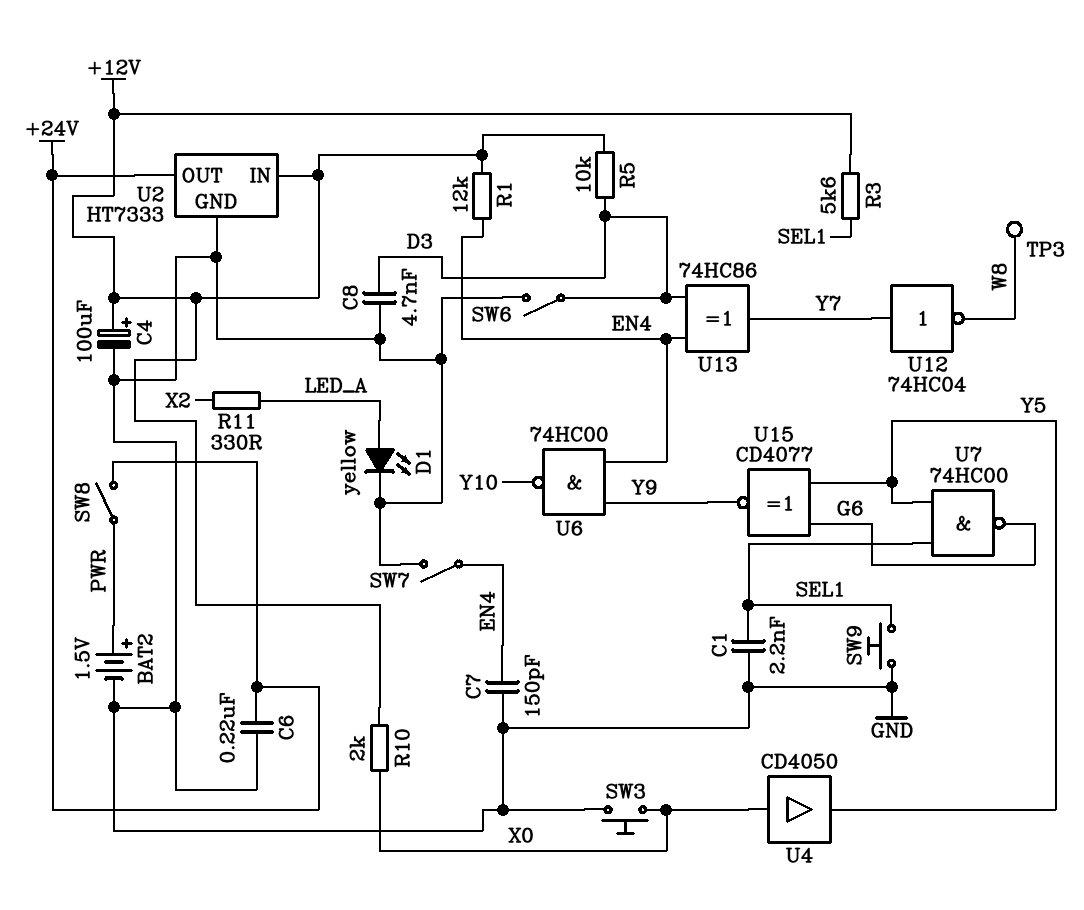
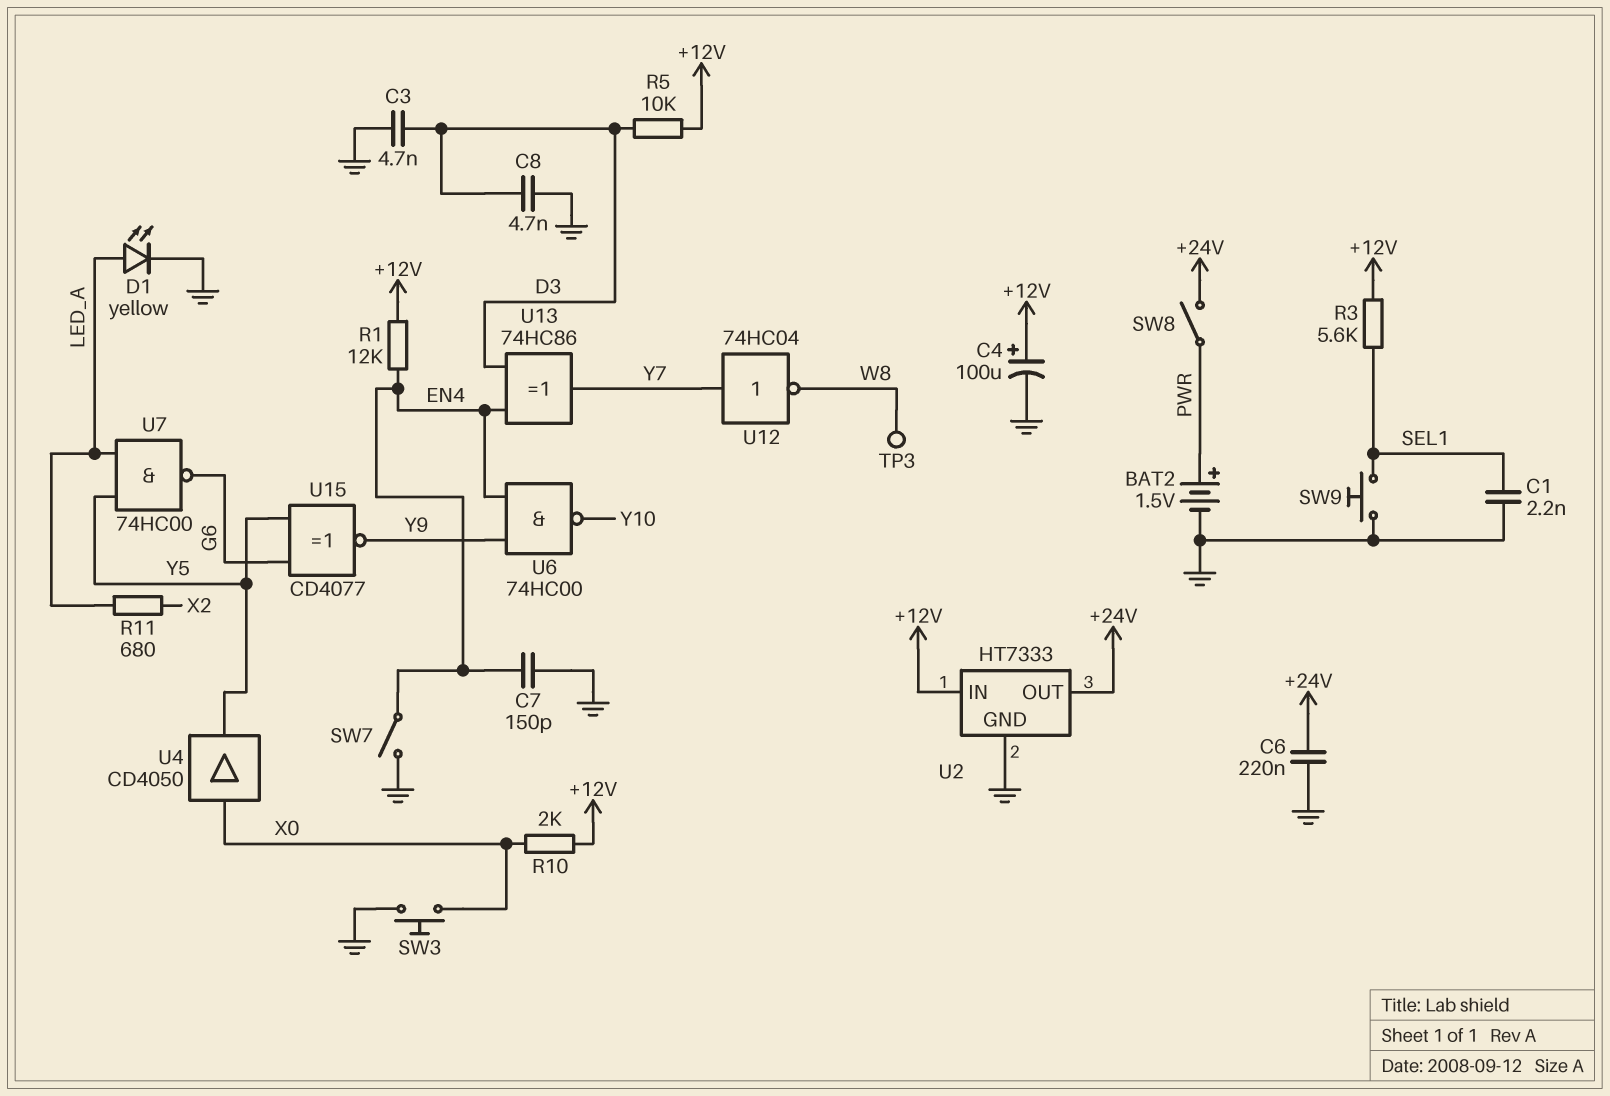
C3: none -> 4.7nF (D3, GND)
R11: 330 (LED_A, X2) -> 680 (LED_A, X2)
SW6: switch (D3, GND) -> none
U7: NAND 74HC00 (in SEL1, in Y5, out G6) -> NAND 74HC00 (in LED_A, in Y5, out G6)

